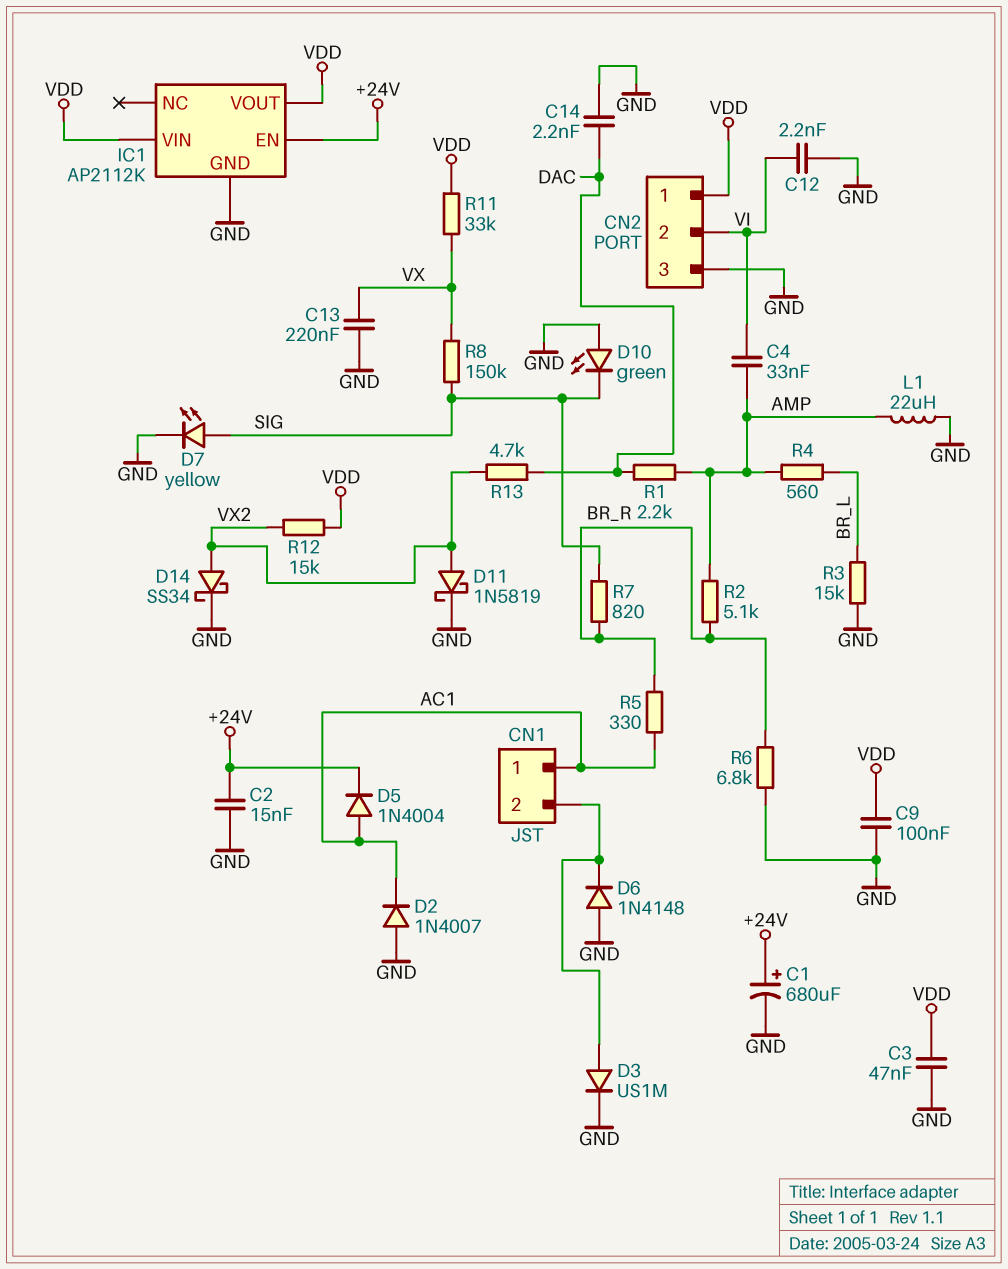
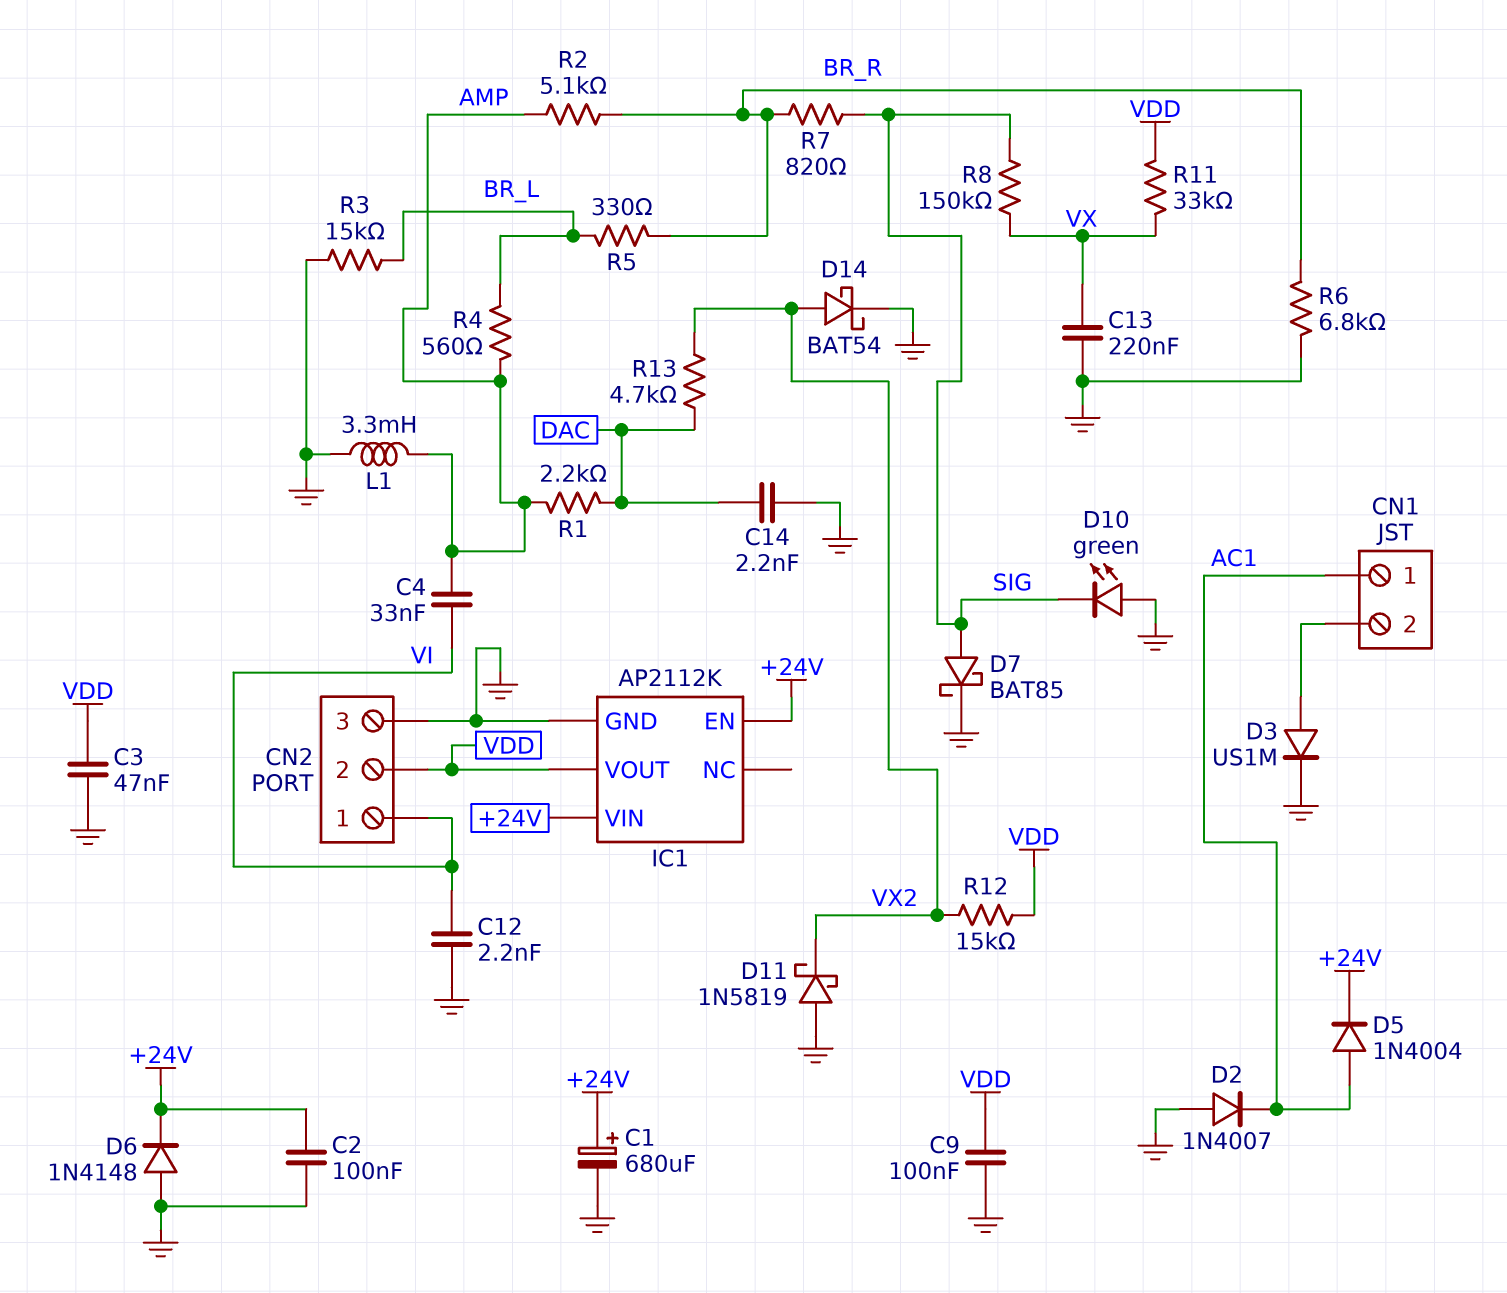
C2: 15nF (+24V, GND) -> 100nF (+24V, GND)
CN2 pin 1: VDD -> VI
CN2 pin 2: VI -> VDD
D6: diode 1N4148 (A GND, K CN1/2) -> diode 1N4148 (A GND, K +24V)
D7: LED yellow (A SIG, K GND) -> schottky BAT85 (A SIG, K GND)
D11: schottky 1N5819 (A VX2, K GND) -> schottky 1N5819 (A GND, K VX2)
D14: schottky SS34 (A VX2, K GND) -> schottky BAT54 (A VX2, K GND)
IC1 pin VIN: VDD -> +24V
L1: 22uH (AMP, GND) -> 3.3mH (AMP, GND)
R5: 330 (AC1, BR_R) -> 330 (BR_L, BR_R)

